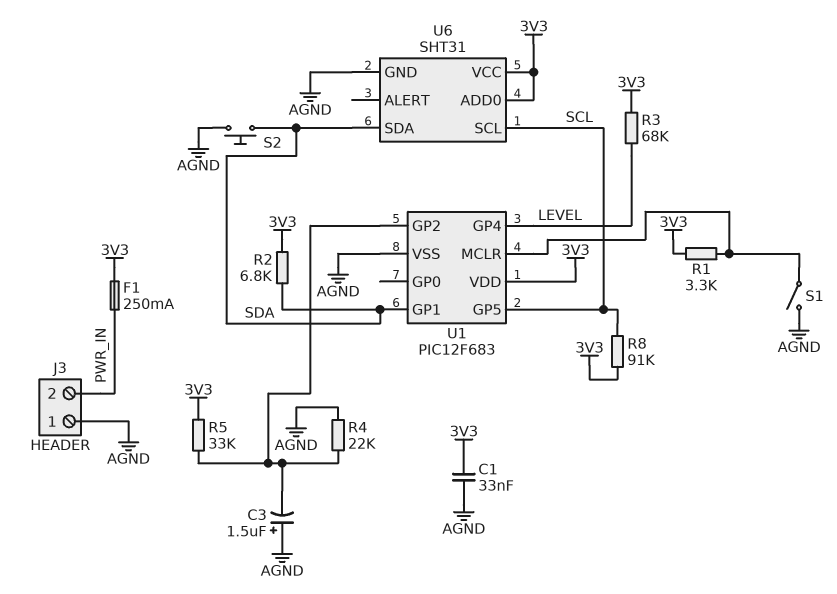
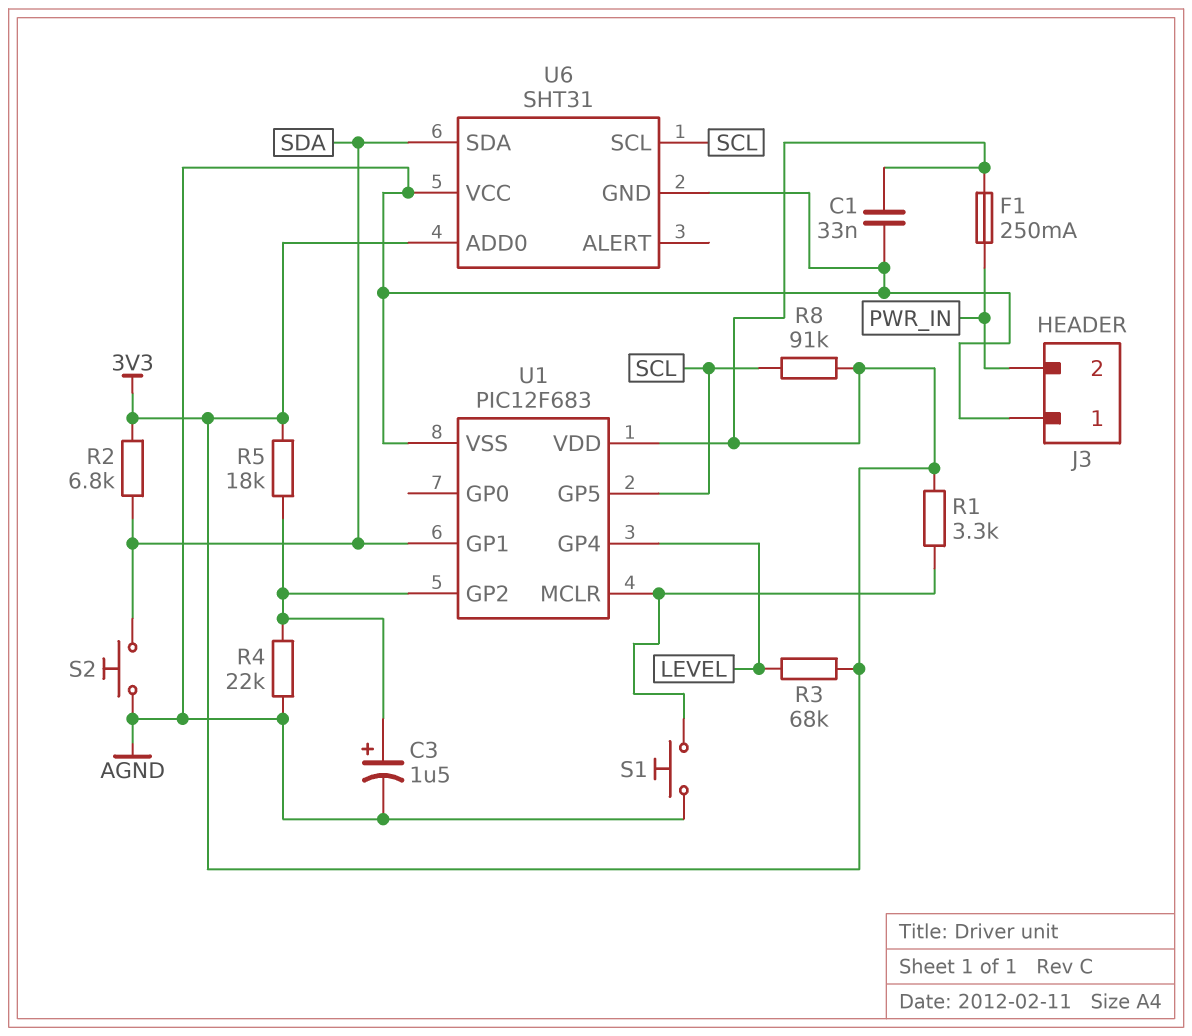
C3: 1.5uF (plus AGND, minus U1/GP2) -> 1.5uF (plus U1/GP2, minus AGND)
R5: 33k (3V3, U1/GP2) -> 18k (3V3, U1/GP2)
S1: switch (AGND, U1/MCLR) -> button (AGND, U1/MCLR)
U6 pin VCC: 3V3 -> AGND

